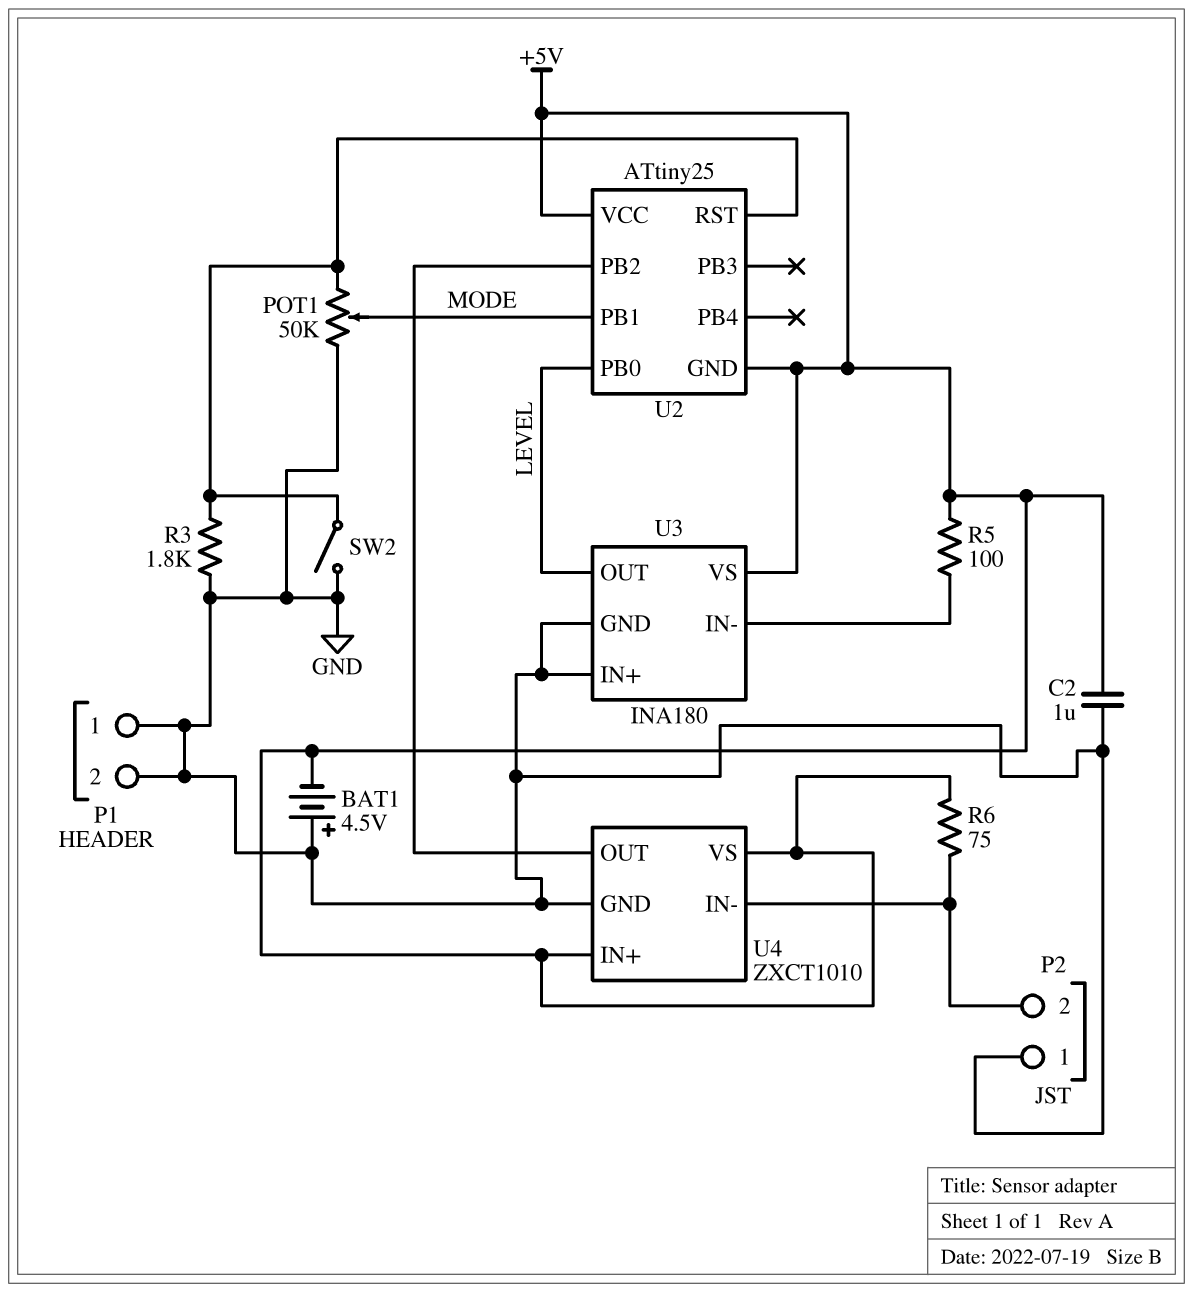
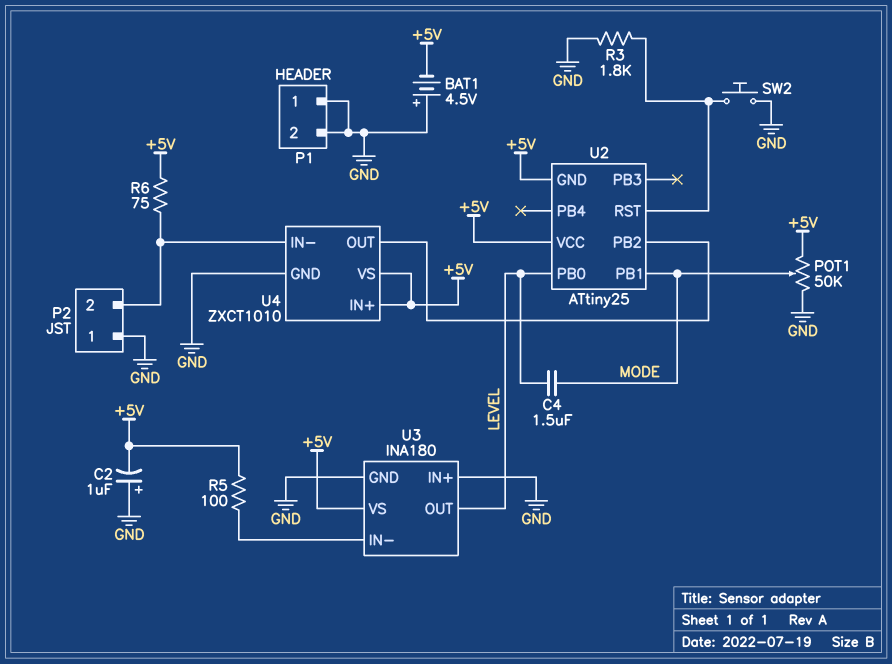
C2: 1uF (+5V, GND) -> 1uF (plus GND, minus +5V)
C4: none -> 1.5uF (LEVEL, MODE)
POT1: 50k (GND, U2/RST, wiper MODE) -> 50k (+5V, GND, wiper MODE)
SW2: switch (GND, U2/RST) -> button (GND, U2/RST)

